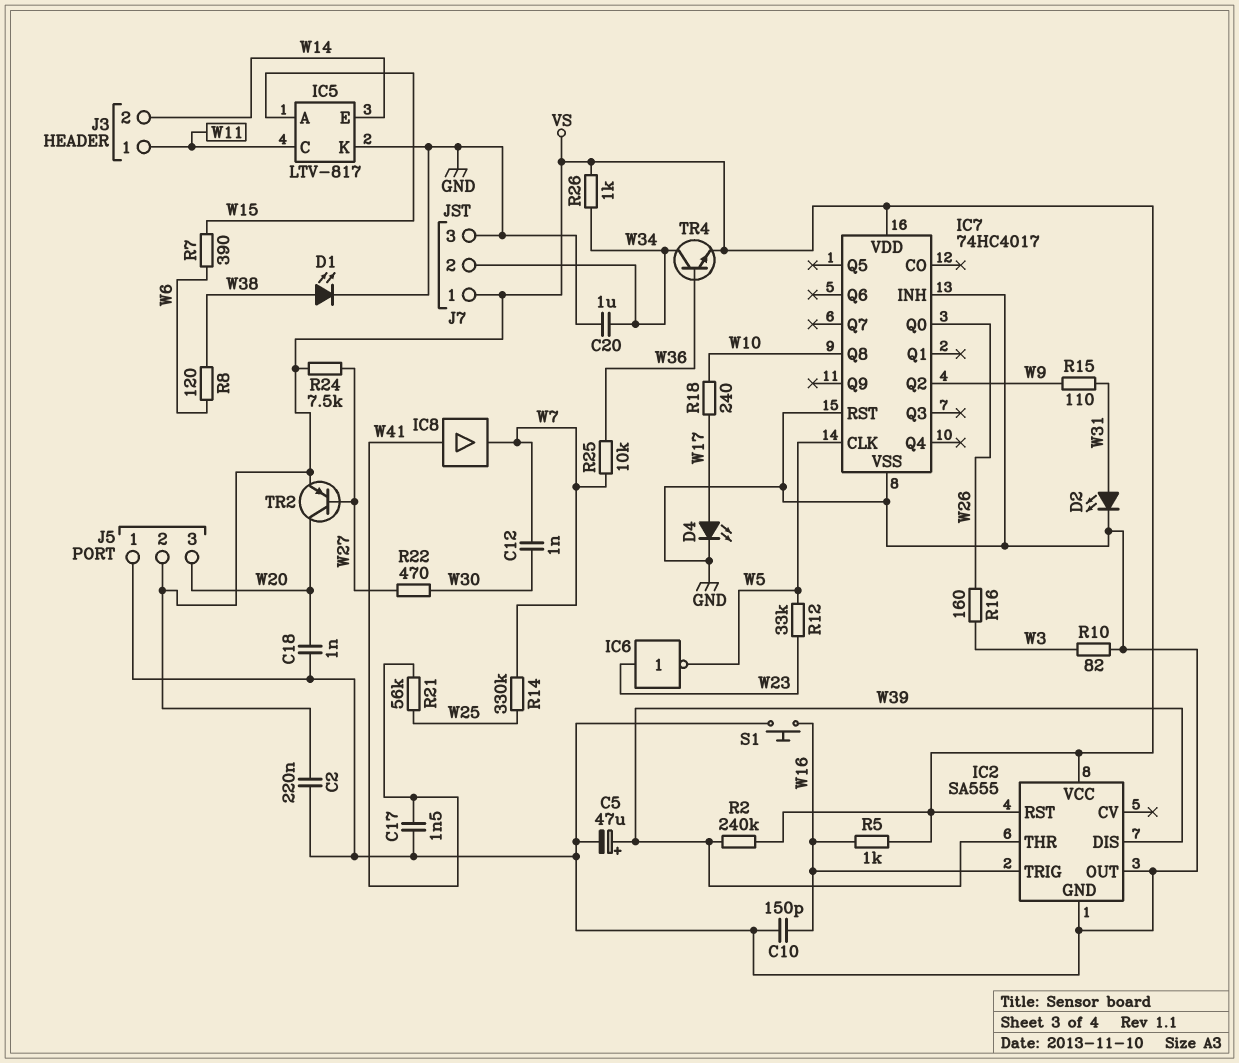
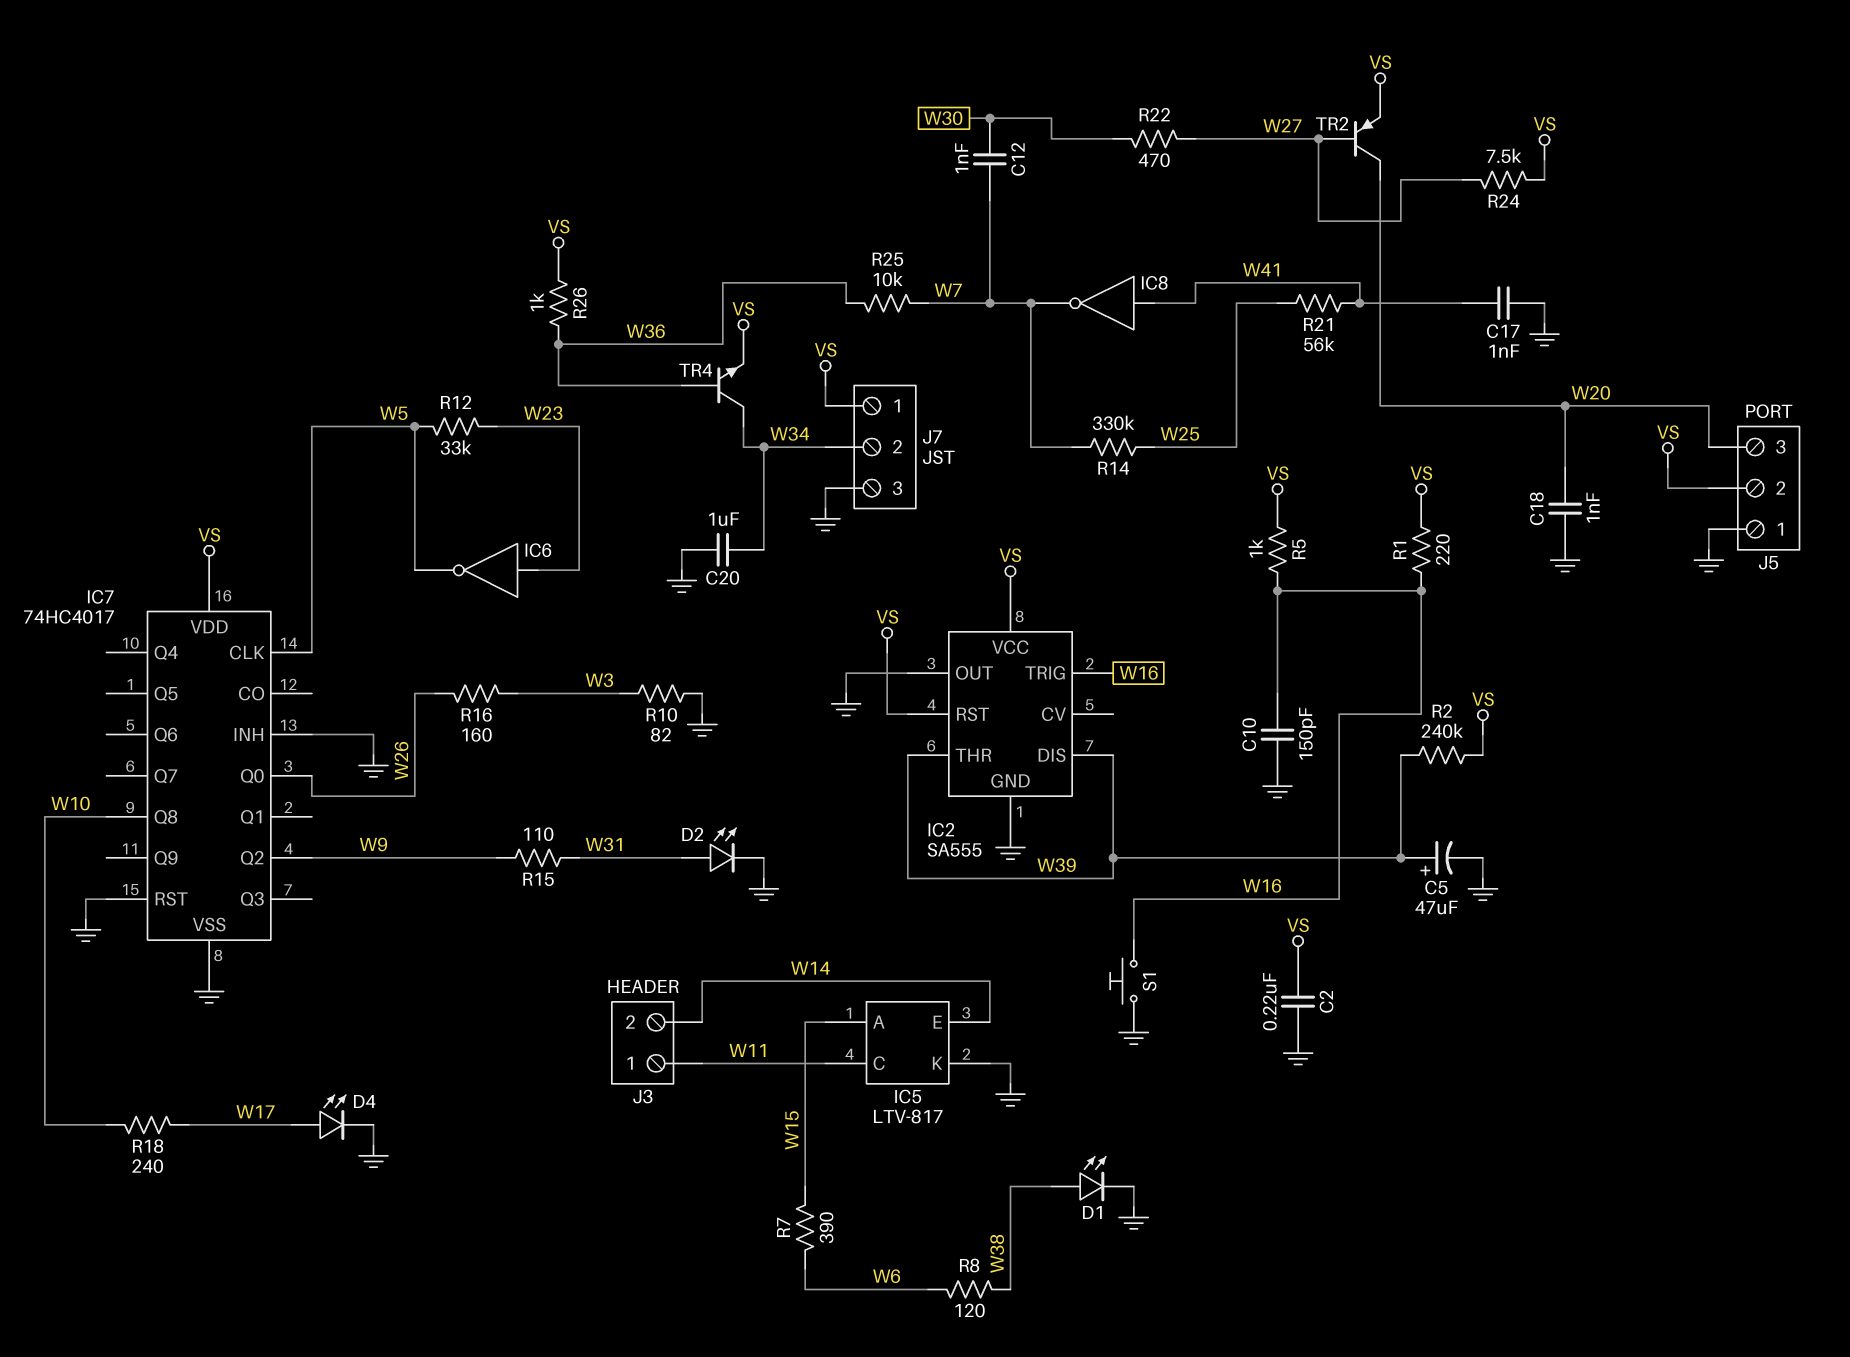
C17: 1.5nF (GND, W41) -> 1nF (GND, W41)
IC8: buffer (in W41, out W7) -> NOT (in W41, out W7)
R1: none -> 220 (VS, W16)
R26: 1k (VS, W34) -> 1k (VS, W36)

